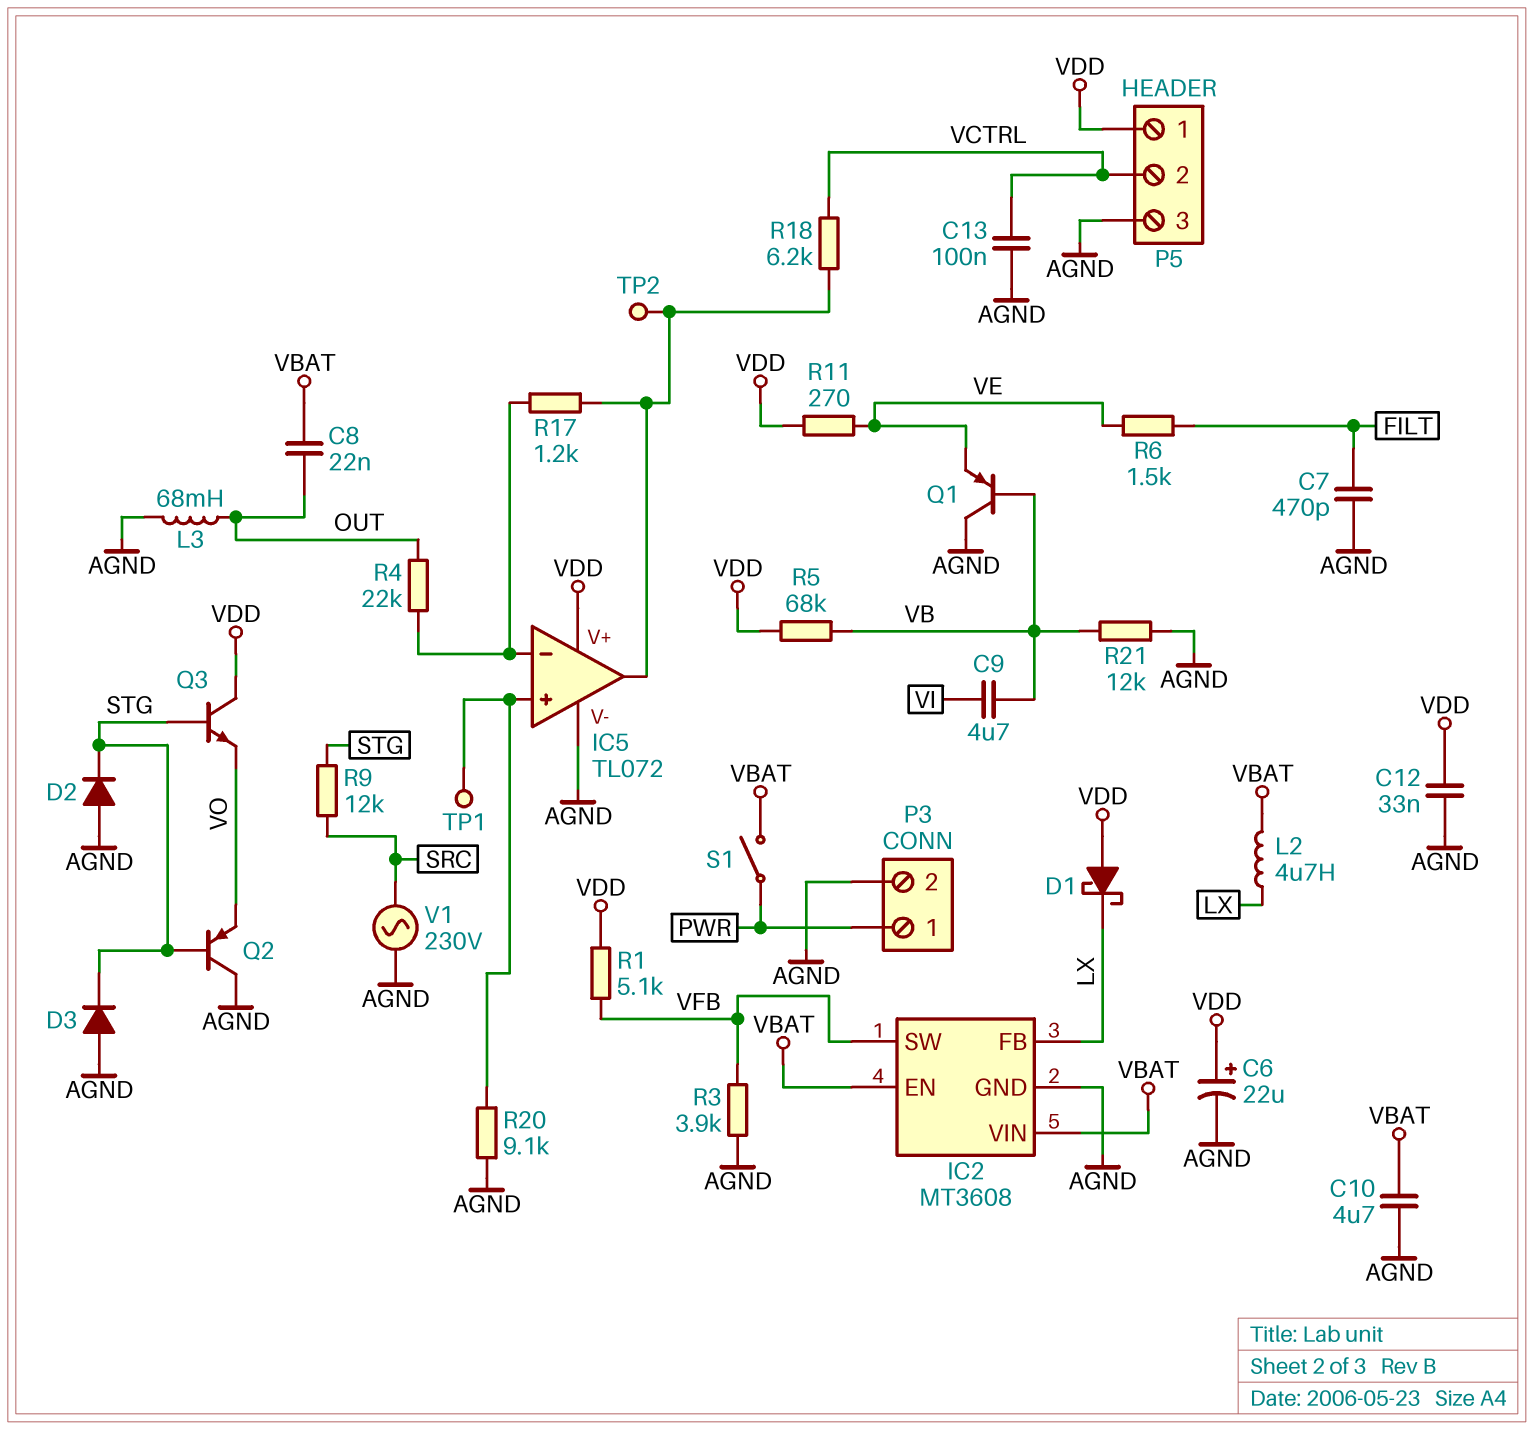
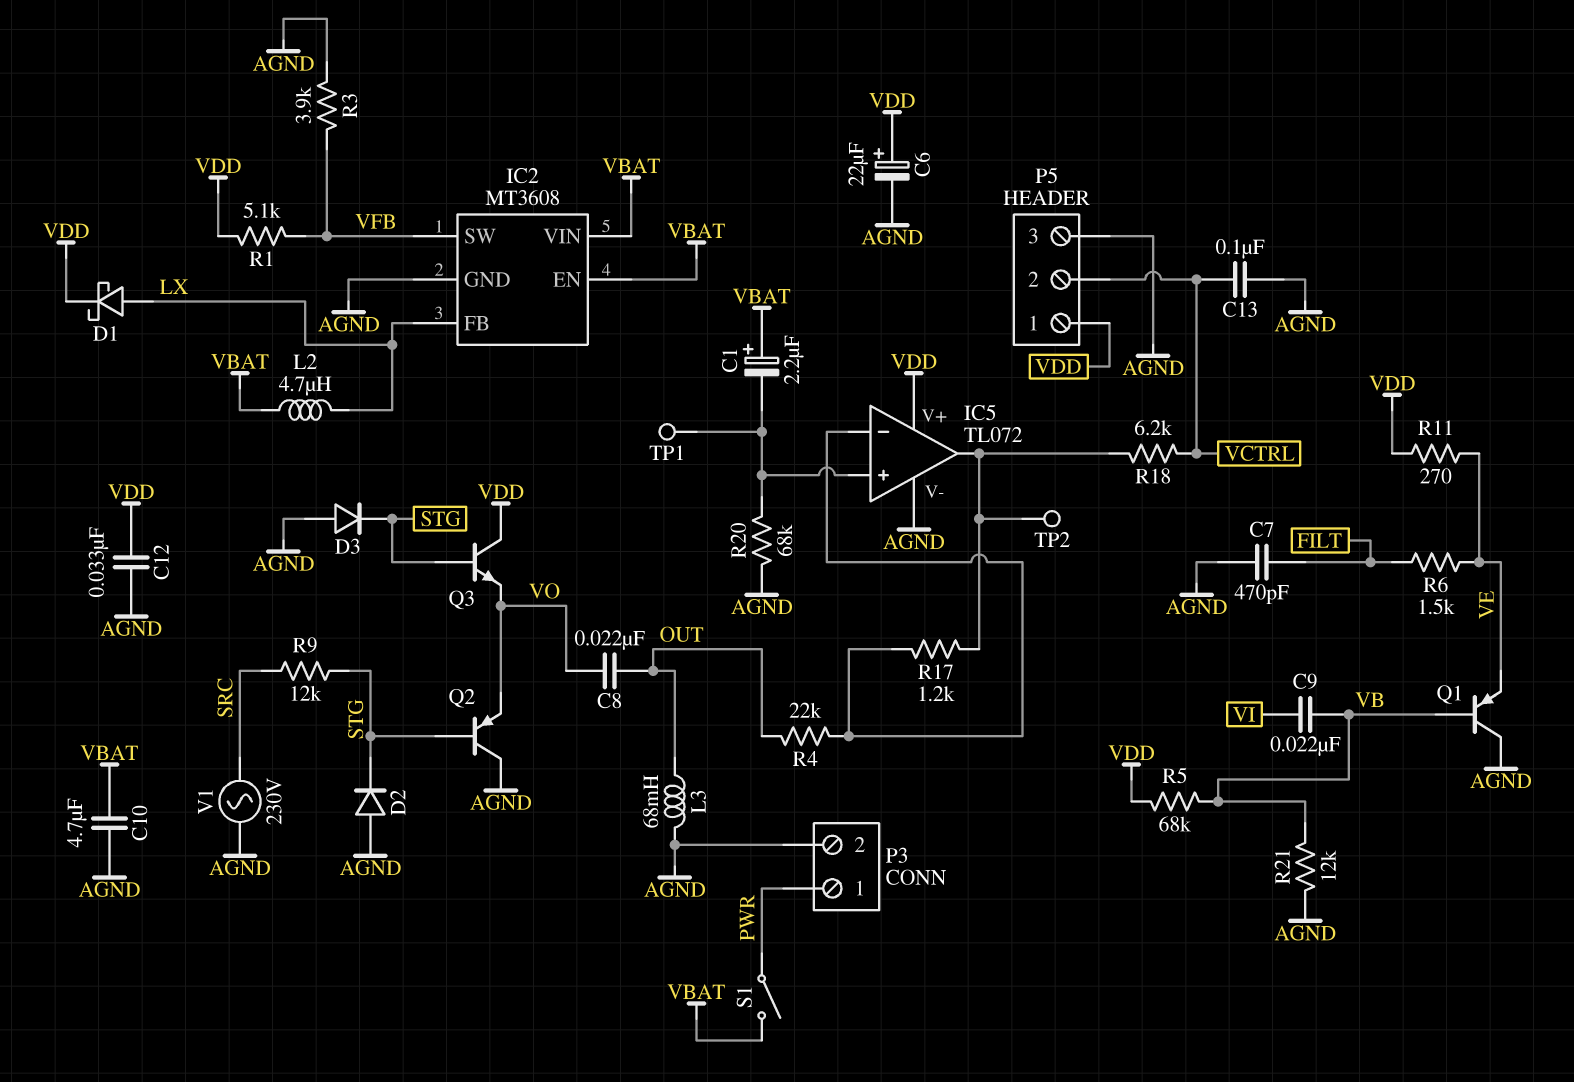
C1: none -> 2.2uF (plus VBAT, minus IC5/in+)
C8: 22nF (OUT, VBAT) -> 22nF (OUT, VO)
C9: 4.7uF (VB, VI) -> 22nF (VB, VI)
D1: schottky (A VDD, K LX) -> schottky (A LX, K VDD)
R20: 9.1k (AGND, IC5/in+) -> 68k (AGND, IC5/in+)

